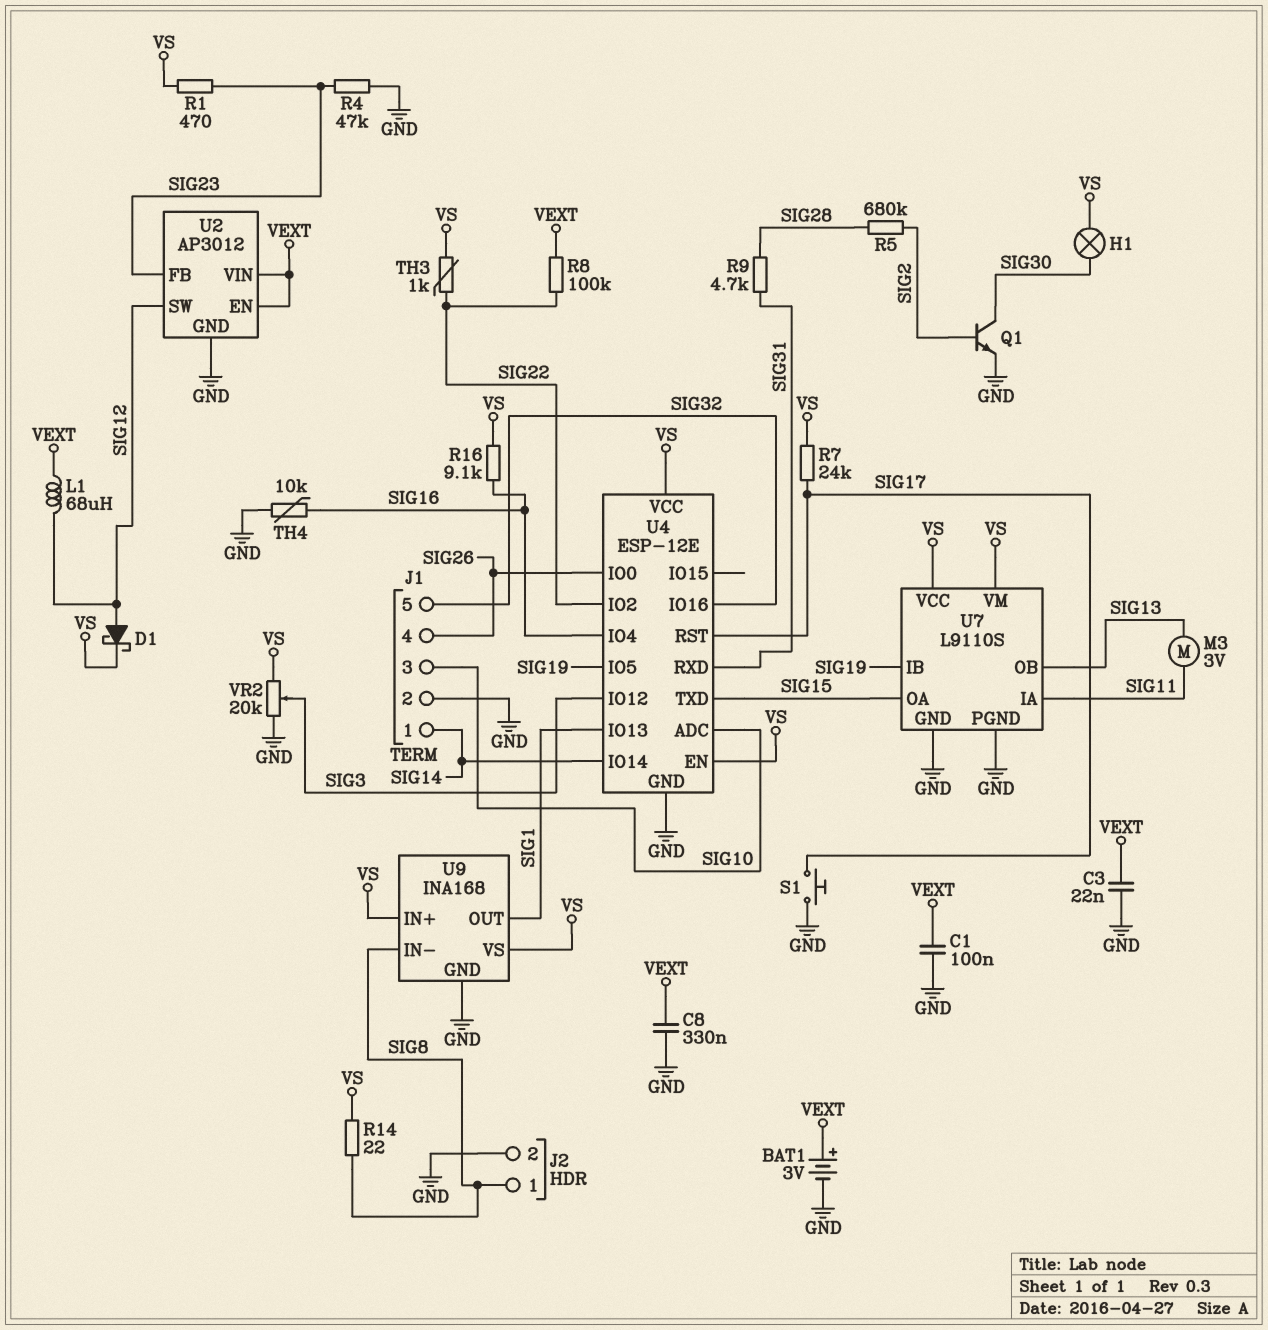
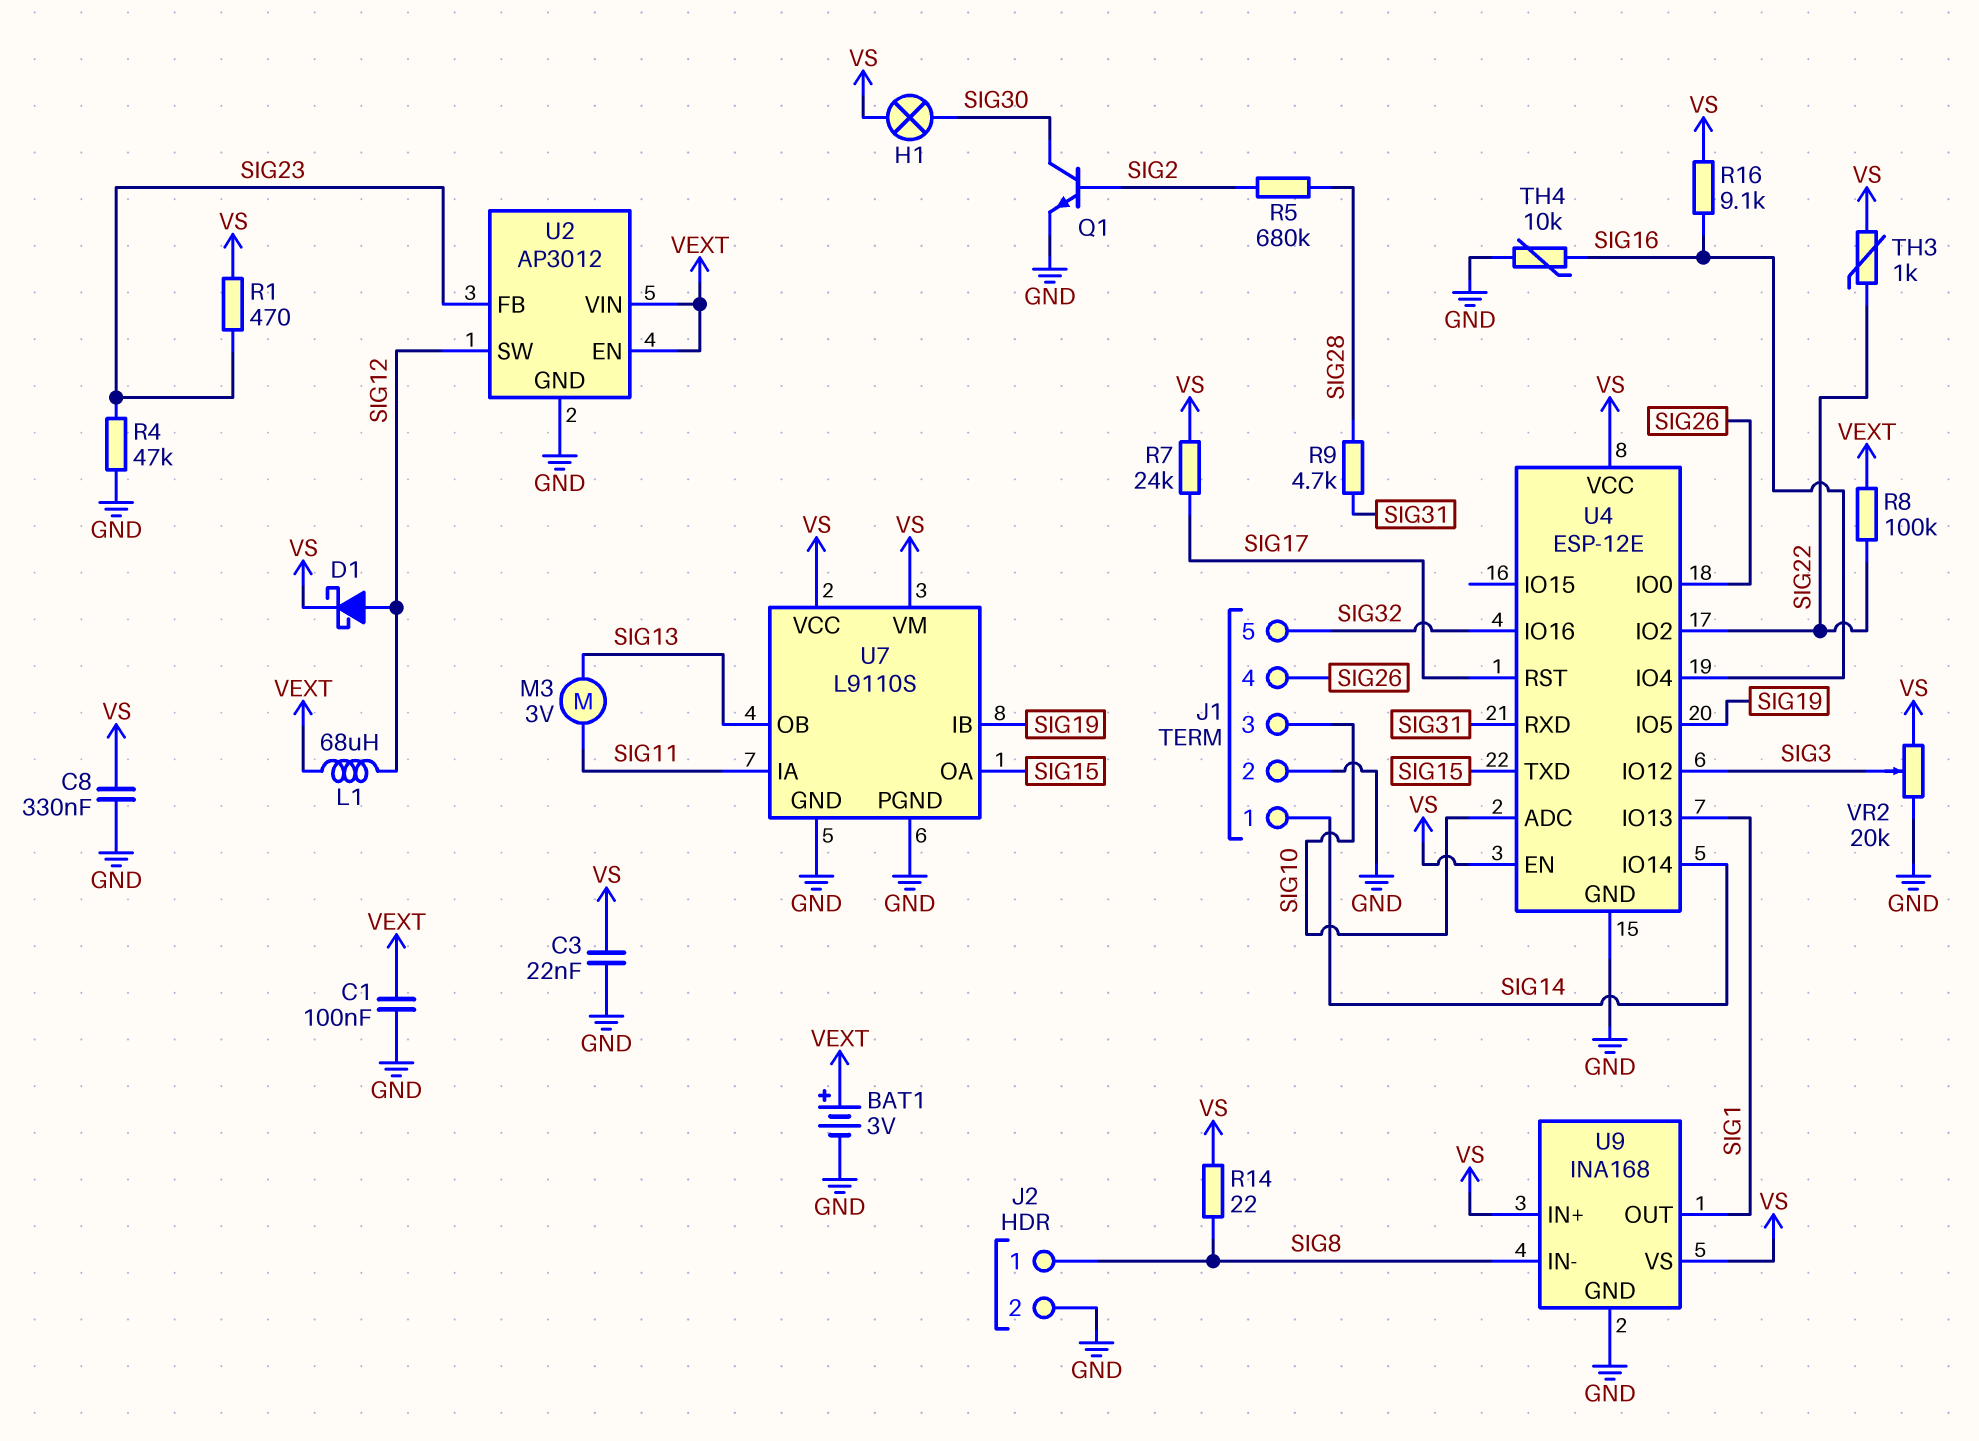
C3: 22nF (GND, VEXT) -> 22nF (GND, VS)
C8: 330nF (GND, VEXT) -> 330nF (GND, VS)
S1: button (GND, SIG17) -> none

